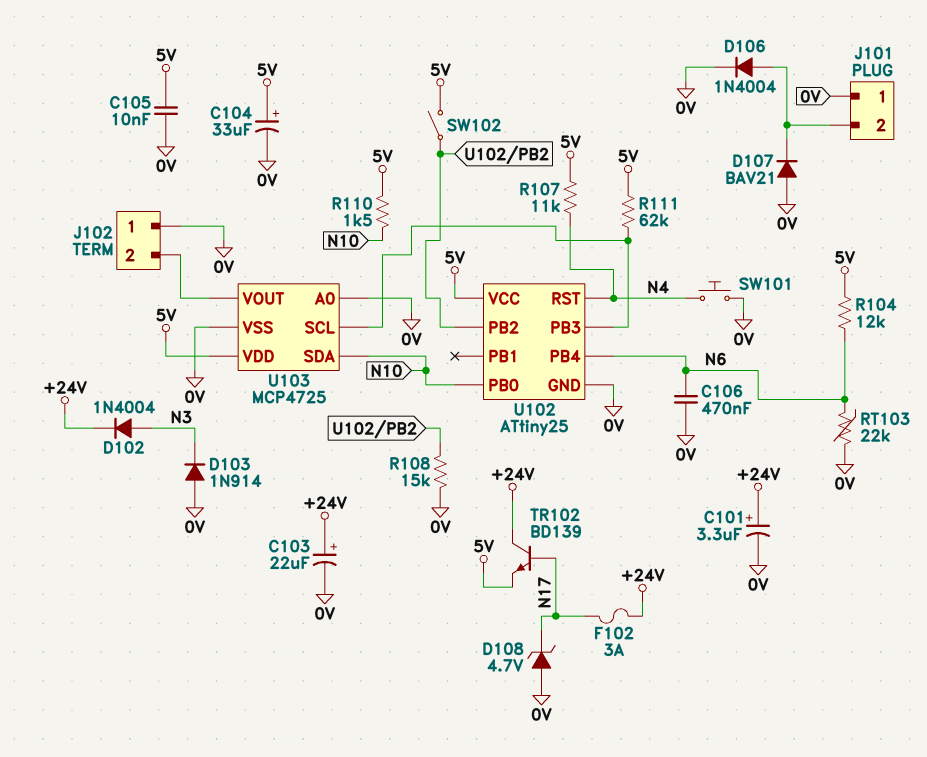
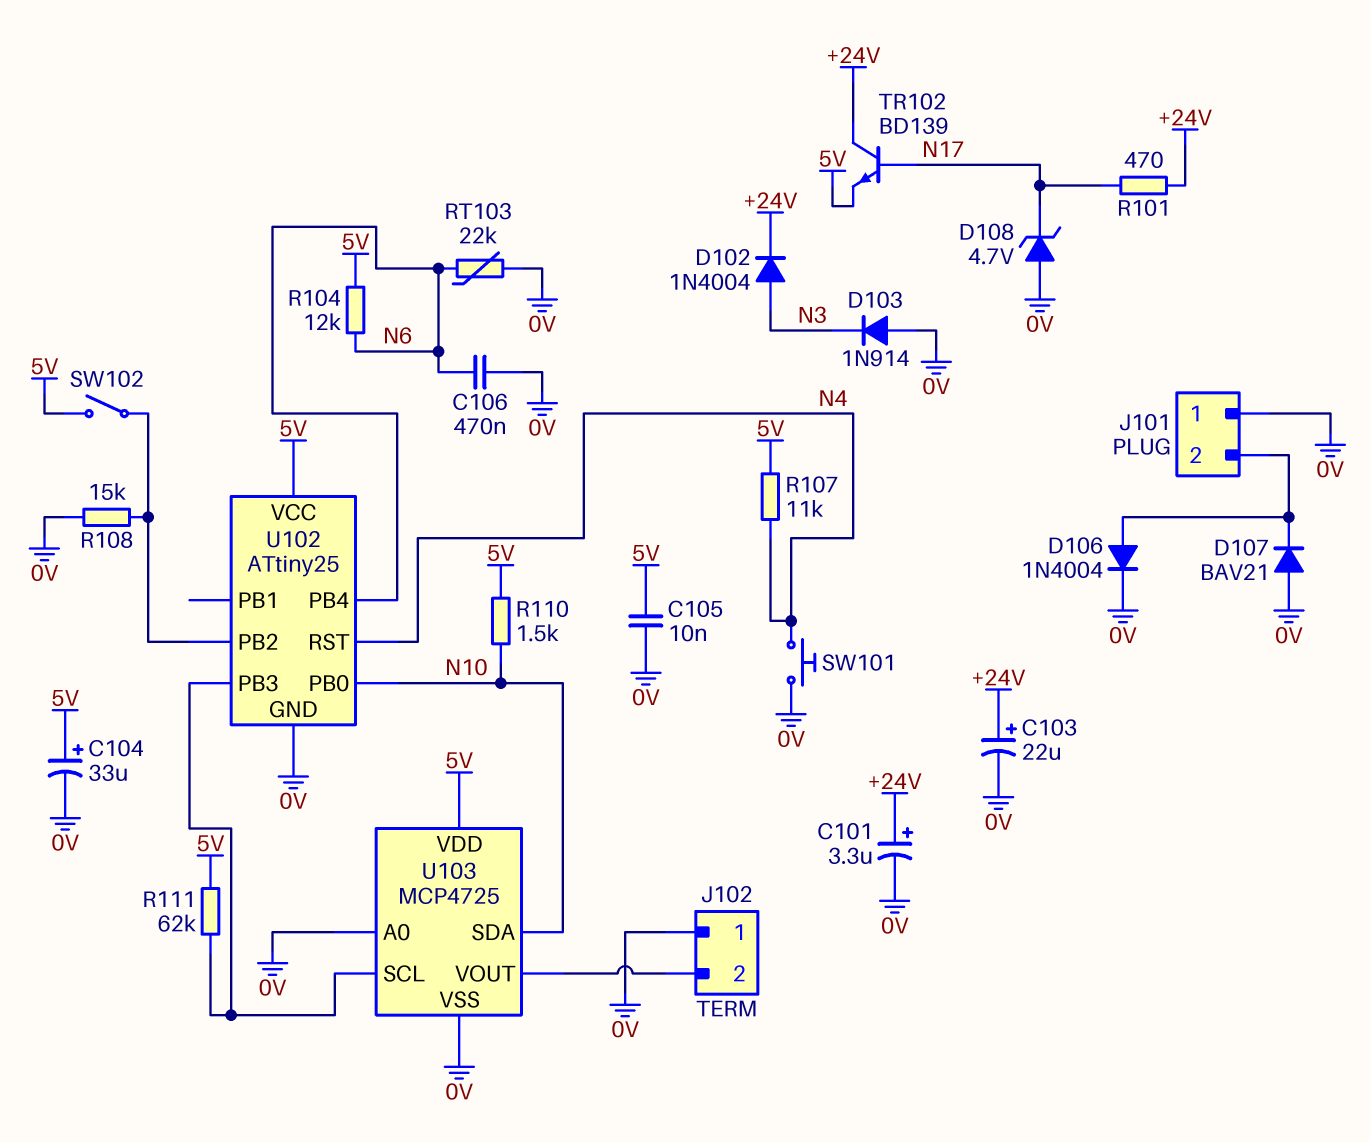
F102: 3A (+24V, N17) -> none
R101: none -> 470 (+24V, N17)

